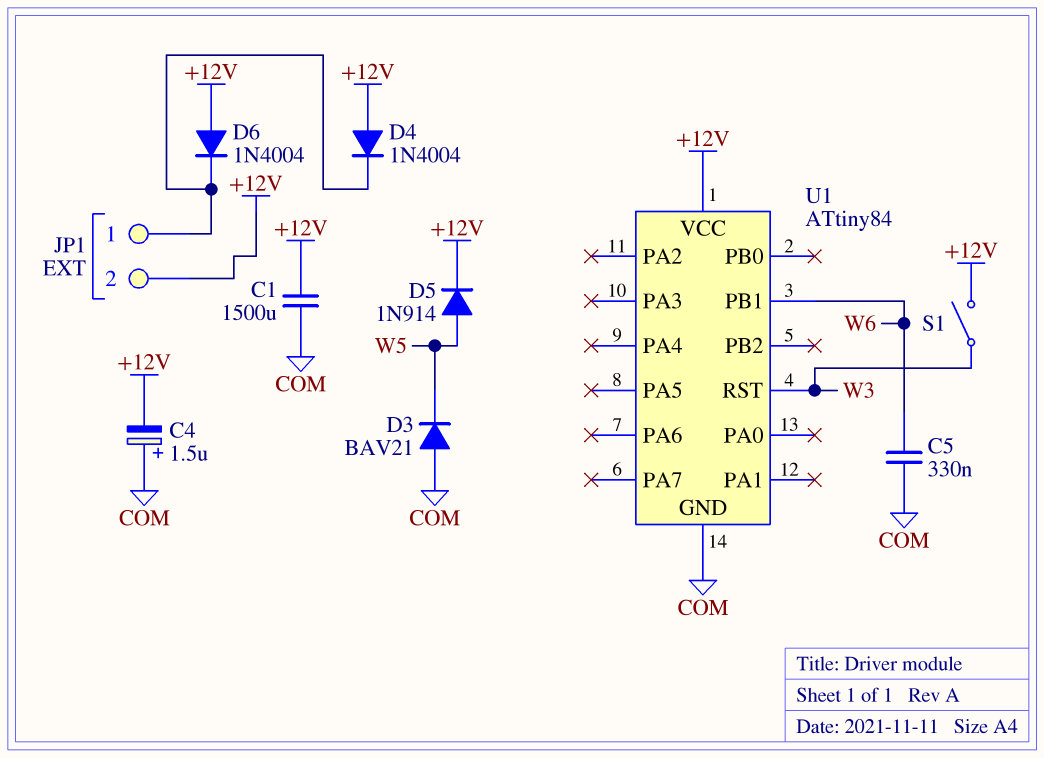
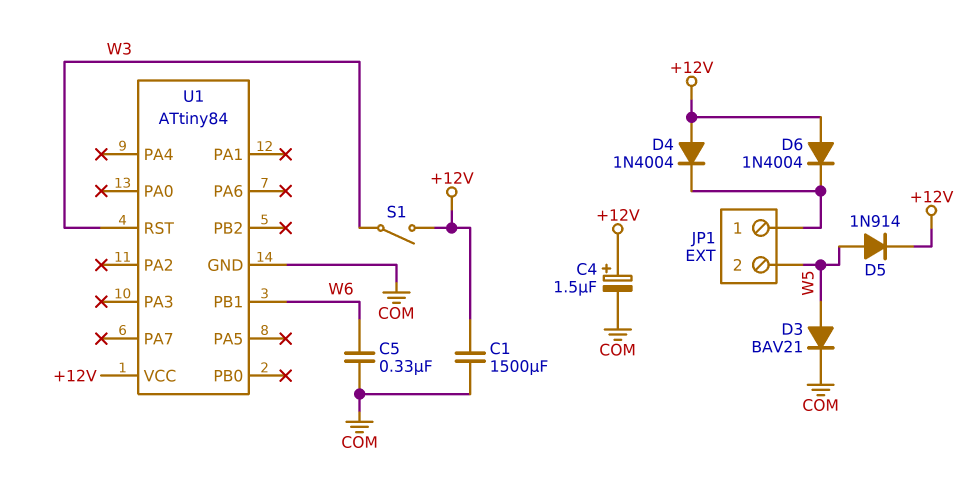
C4: 1.5uF (plus COM, minus +12V) -> 1.5uF (plus +12V, minus COM)
D3: diode BAV21 (A COM, K W5) -> diode BAV21 (A W5, K COM)
JP1 pin 2: +12V -> W5

